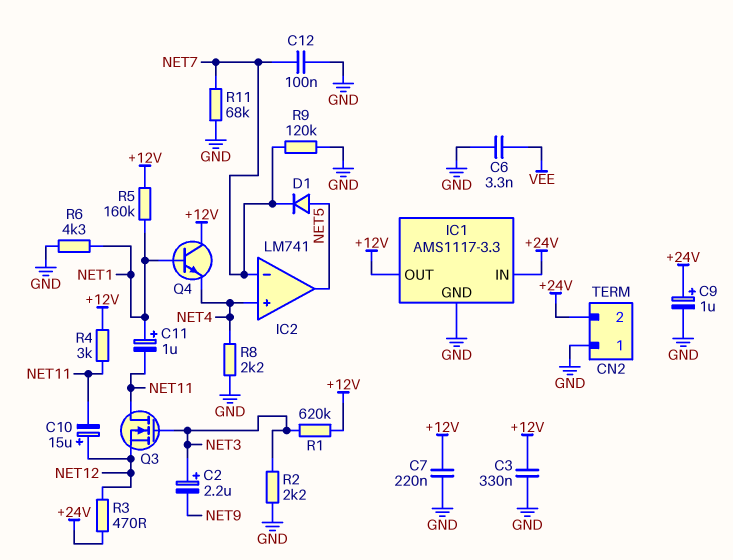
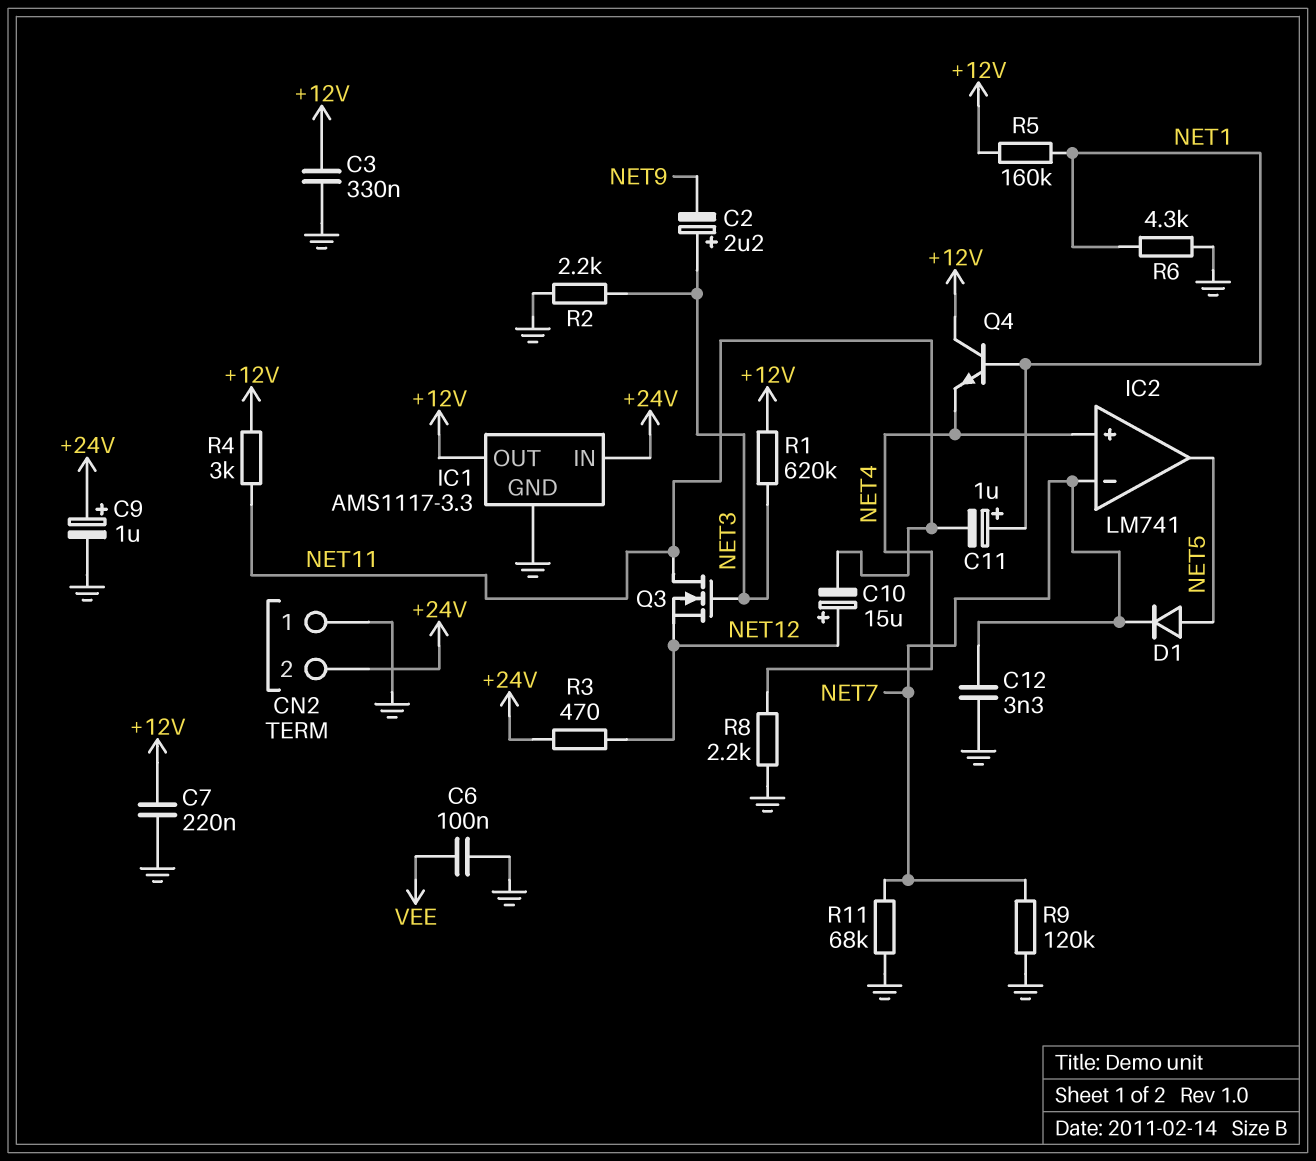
C6: 3.3nF (GND, VEE) -> 100nF (GND, VEE)
C12: 100nF (GND, NET7) -> 3.3nF (GND, NET7)

